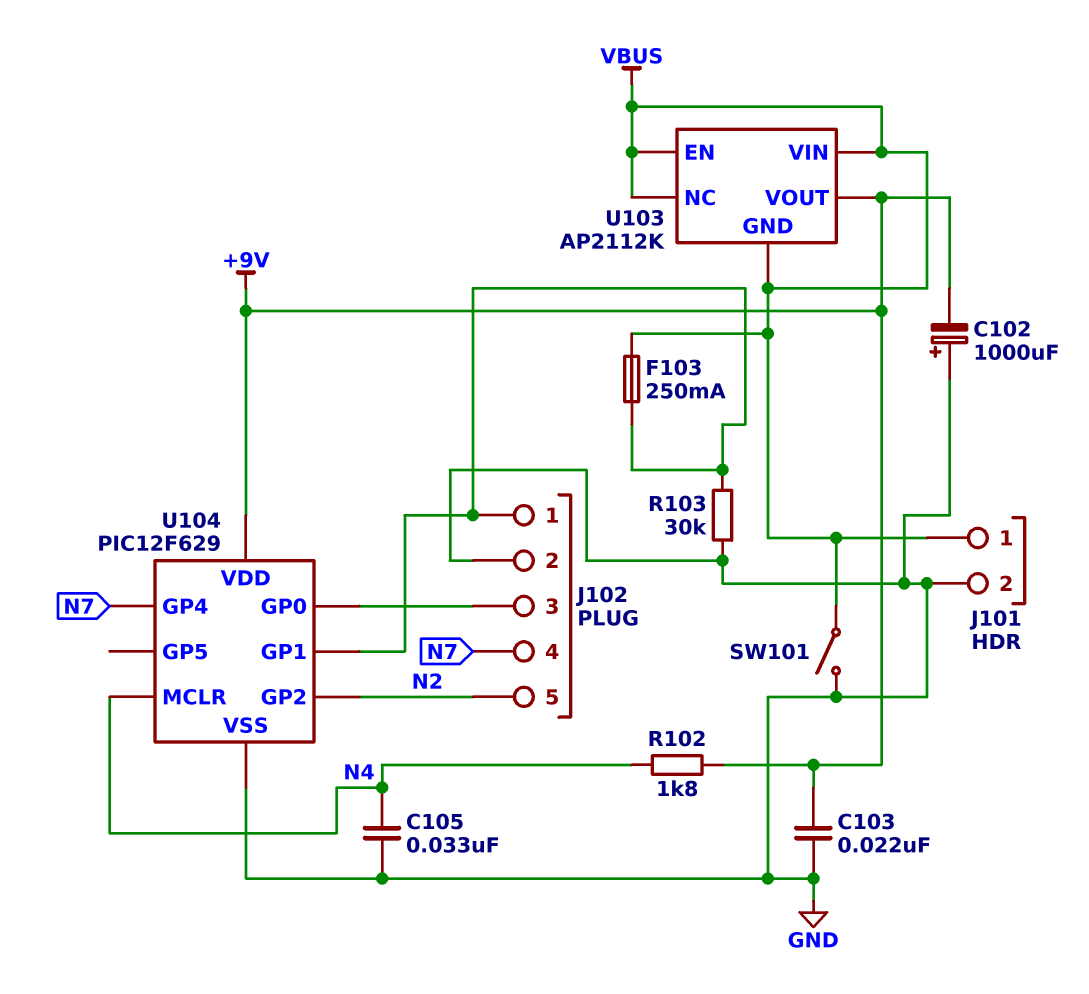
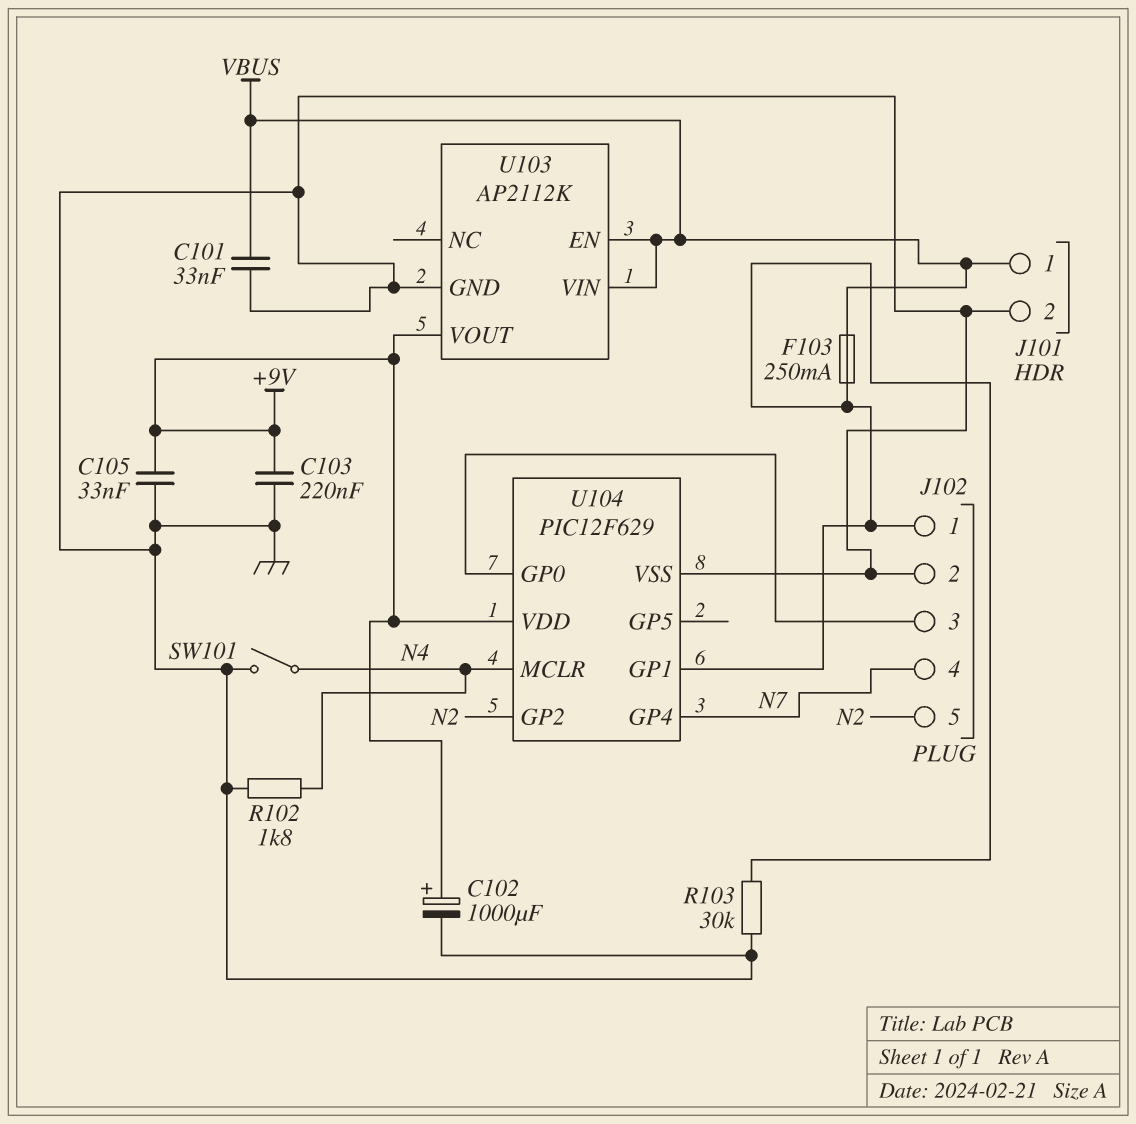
C101: none -> 33nF (GND, VBUS)
C102: 1000uF (plus GND, minus +9V) -> 1000uF (plus +9V, minus GND)
C103: 22nF (+9V, GND) -> 220nF (+9V, GND)
C105: 33nF (GND, N4) -> 33nF (+9V, GND)
R102: 1.8k (+9V, N4) -> 1.8k (GND, N4)
SW101: switch (GND, VBUS) -> switch (GND, N4)
U103 pin GND: VBUS -> GND
U103 pin NC: VBUS -> none

